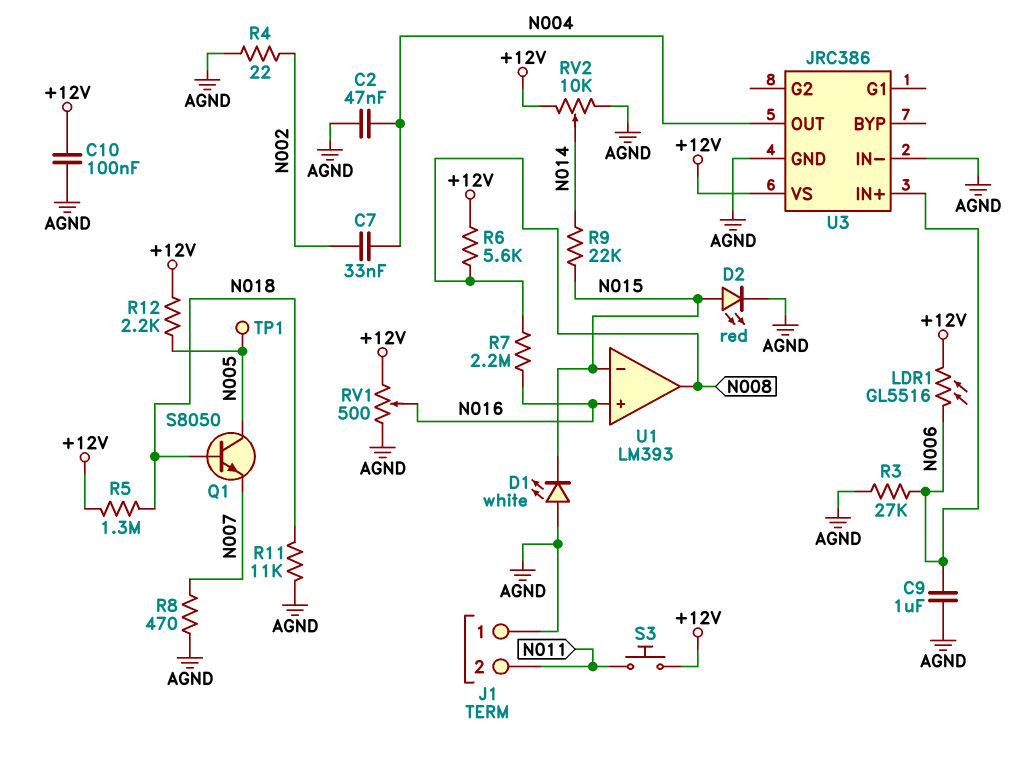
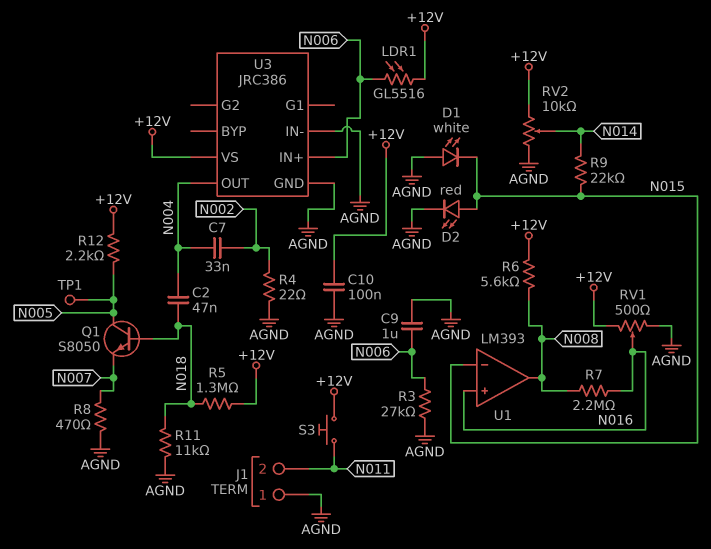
C2: 47nF (AGND, N004) -> 47nF (N004, N018)

